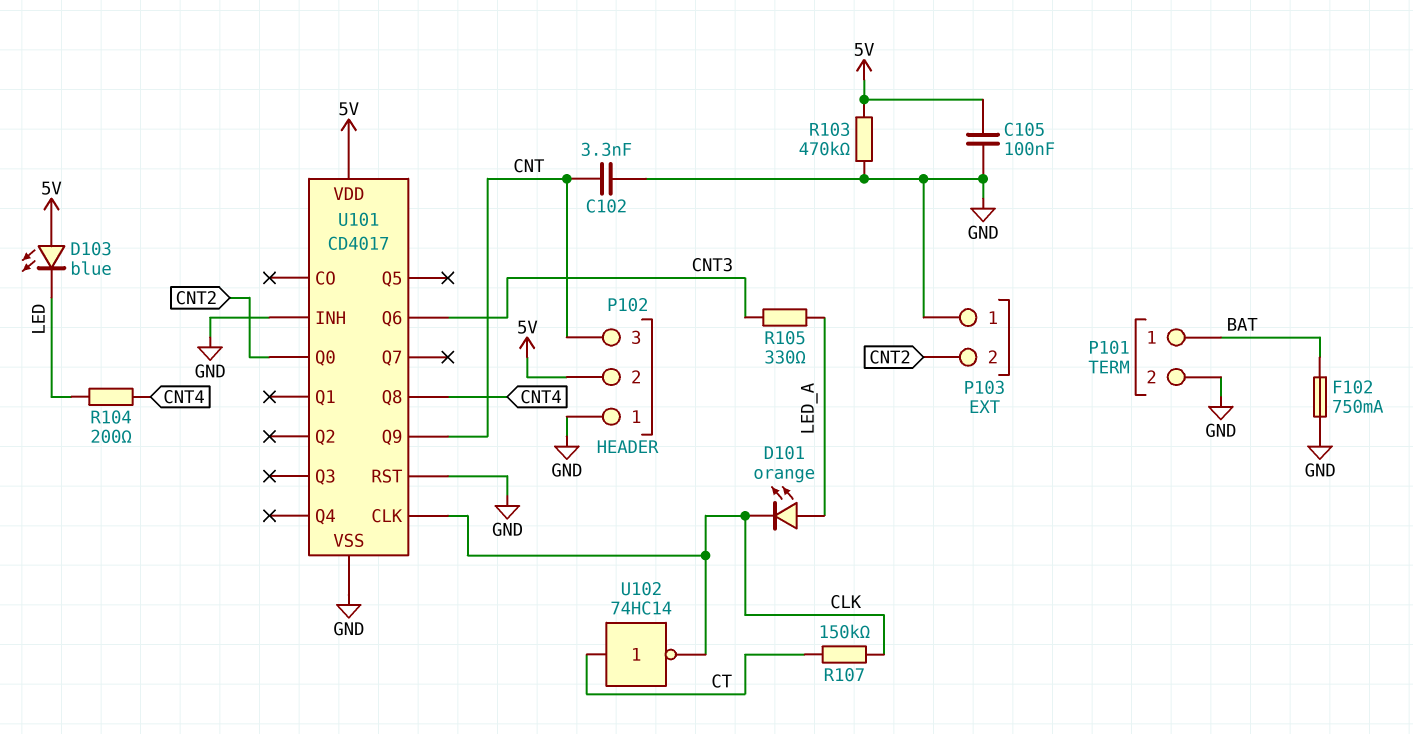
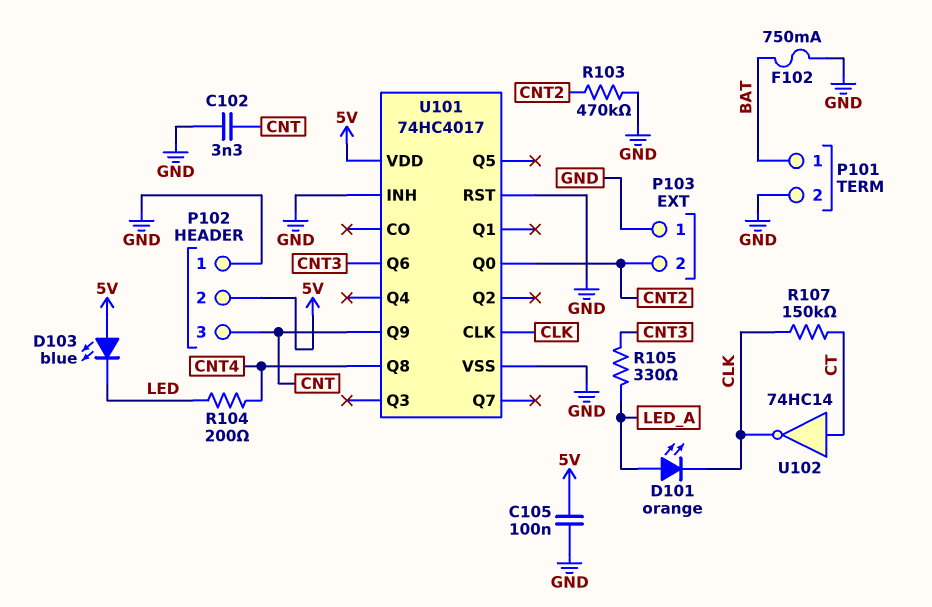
R103: 470k (5V, GND) -> 470k (CNT2, GND)
U101: CD4017 -> 74HC4017

